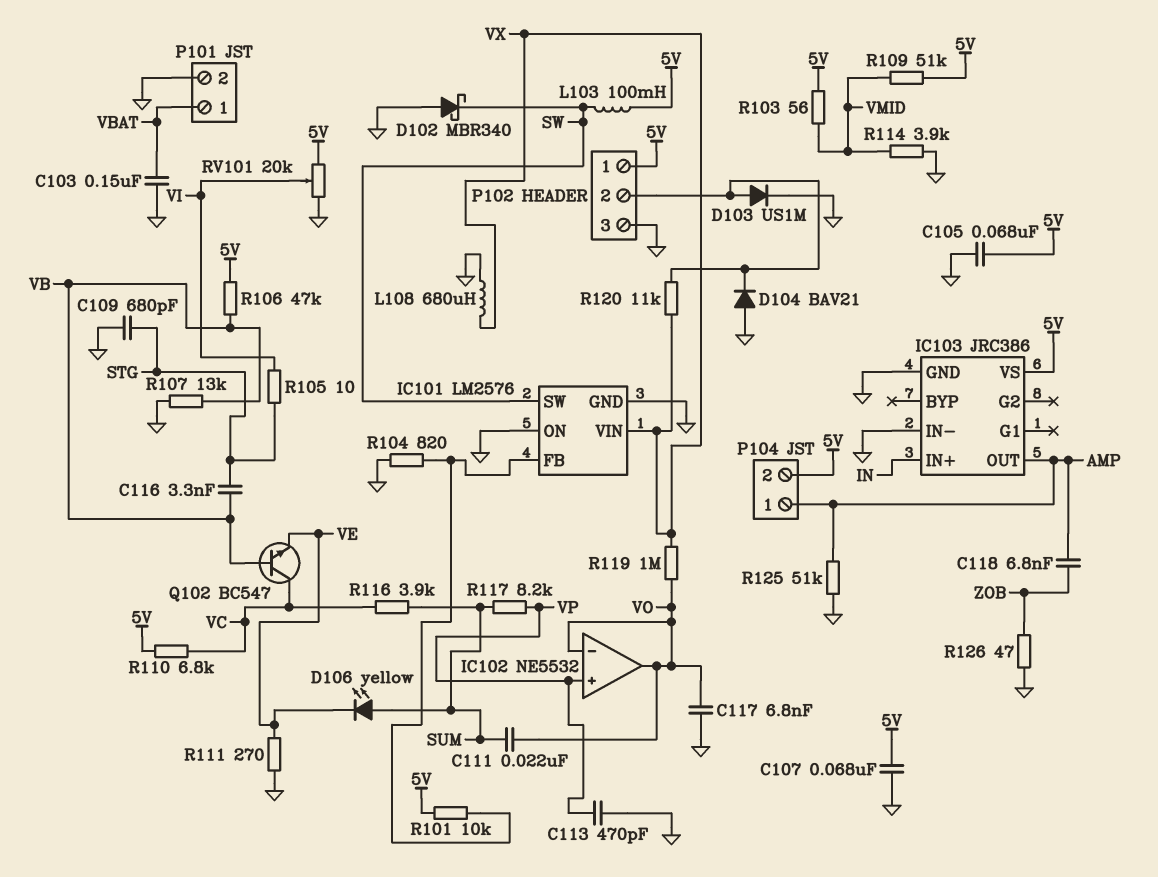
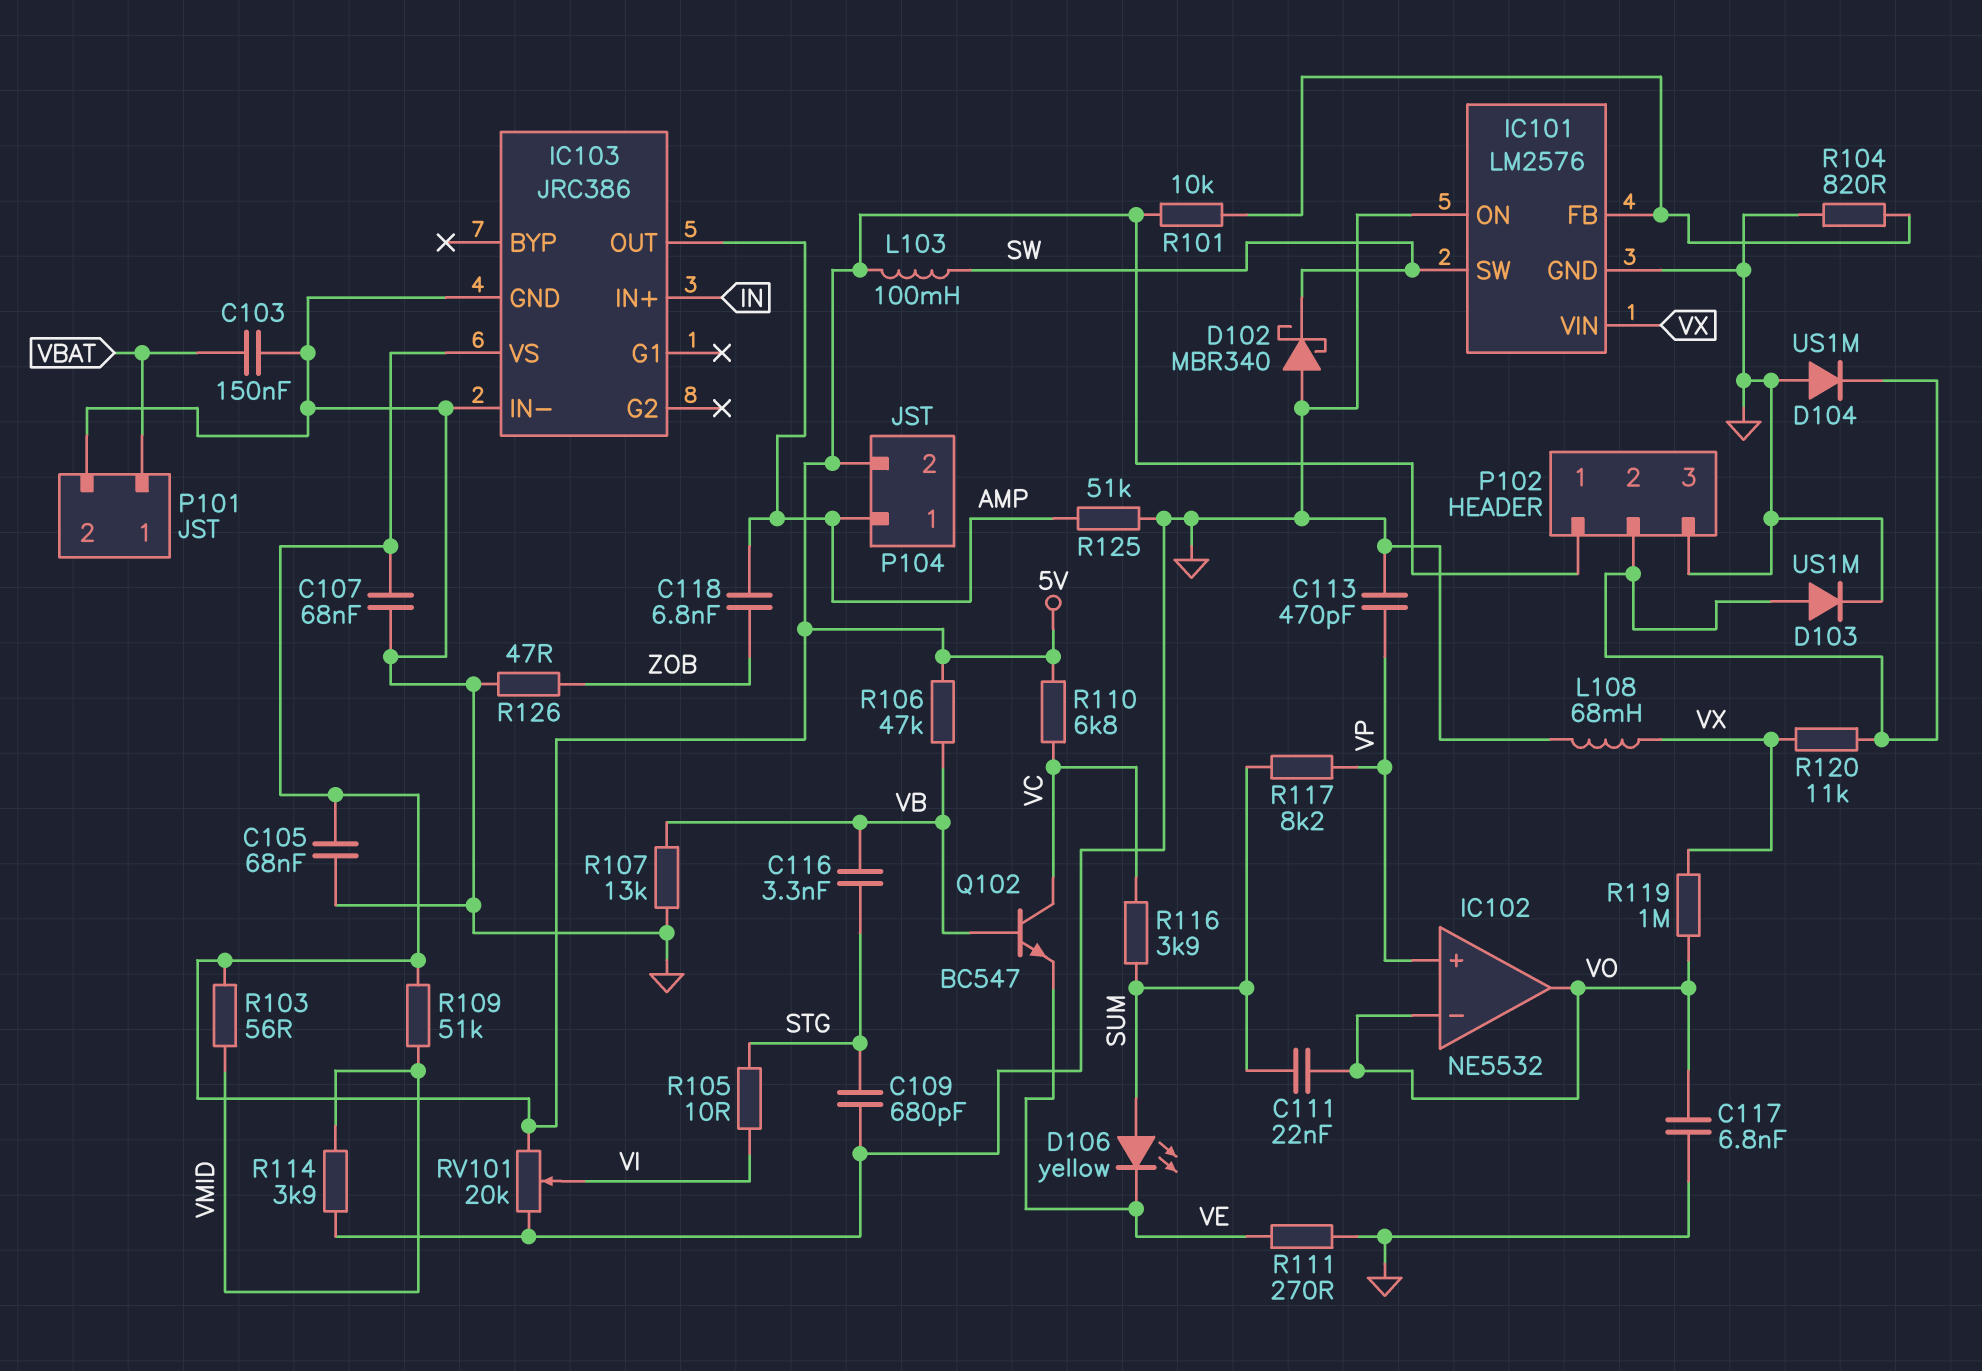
D104: diode BAV21 (A GND, K P102/2) -> diode US1M (A GND, K P102/2)
L108: 680uH (GND, VX) -> 68mH (GND, VX)

